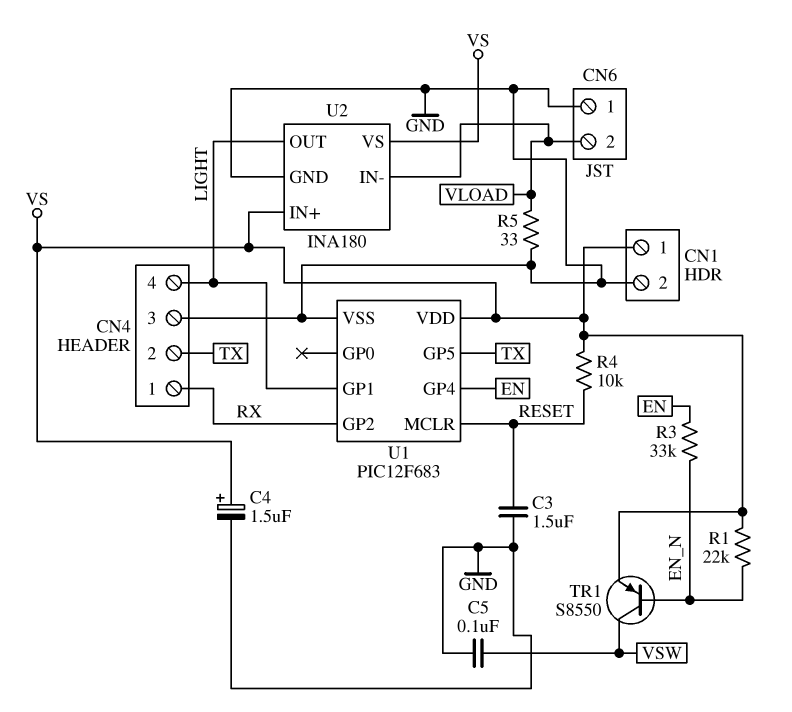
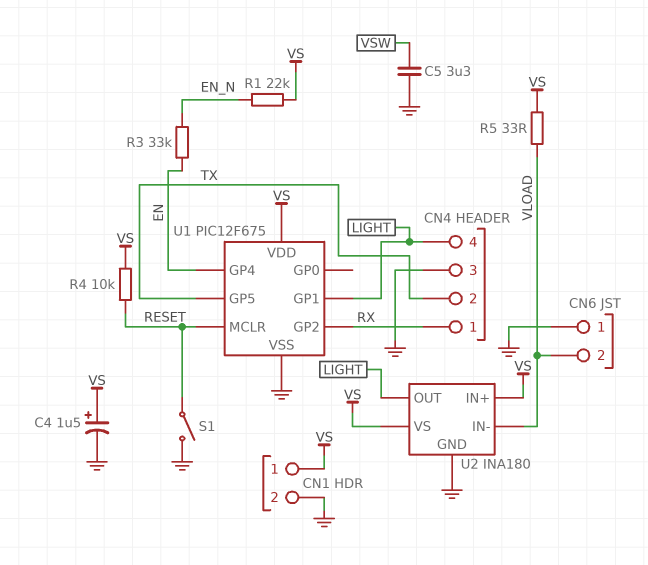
C3: 1.5uF (GND, RESET) -> none
C5: 100nF (GND, VSW) -> 3.3uF (GND, VSW)
R5: 33 (GND, VLOAD) -> 33 (VLOAD, VS)
S1: none -> switch (GND, RESET)
TR1: PNP S8550 (B EN_N, C VSW, E VS) -> none
U1: PIC12F683 -> PIC12F675

